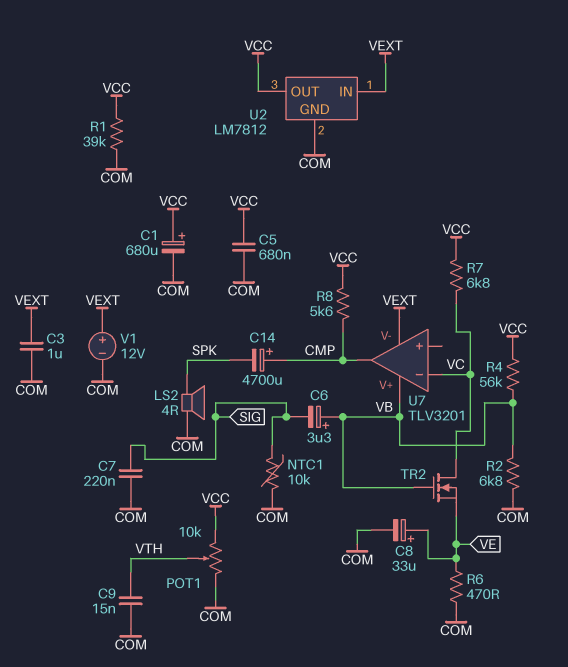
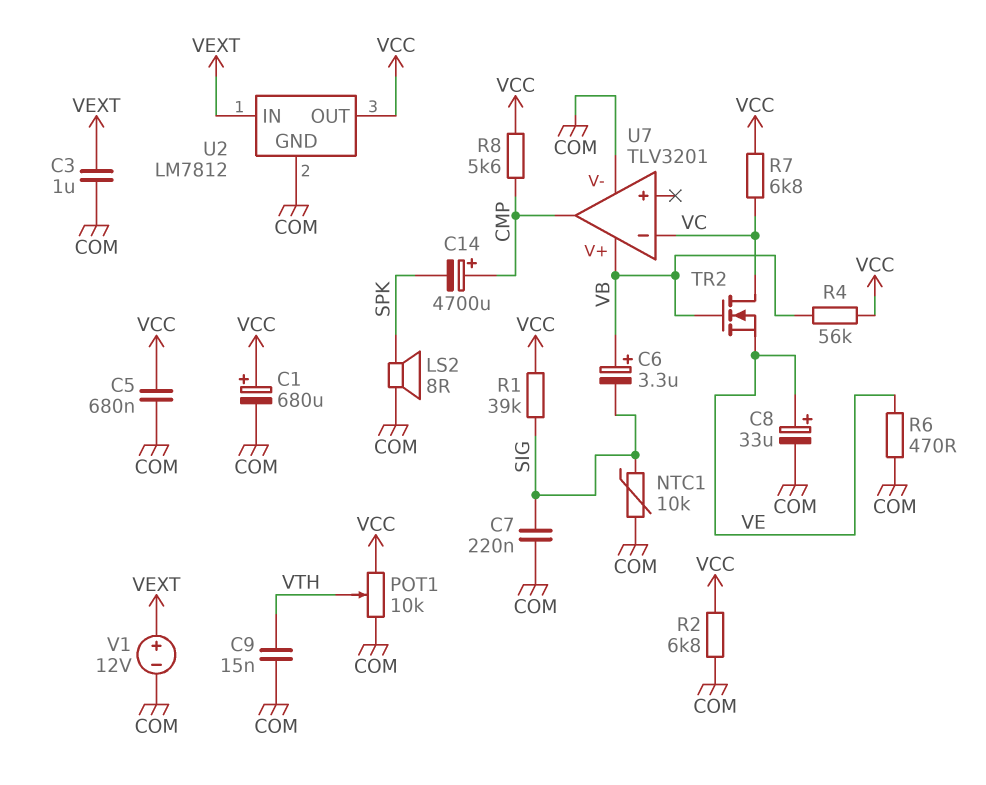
LS2: speaker 4R (COM, SPK) -> speaker 8R (COM, SPK)
R1: 39k (COM, VCC) -> 39k (SIG, VCC)
R2: 6.8k (COM, VB) -> 6.8k (COM, VCC)
U7 pin V-: VEXT -> COM

